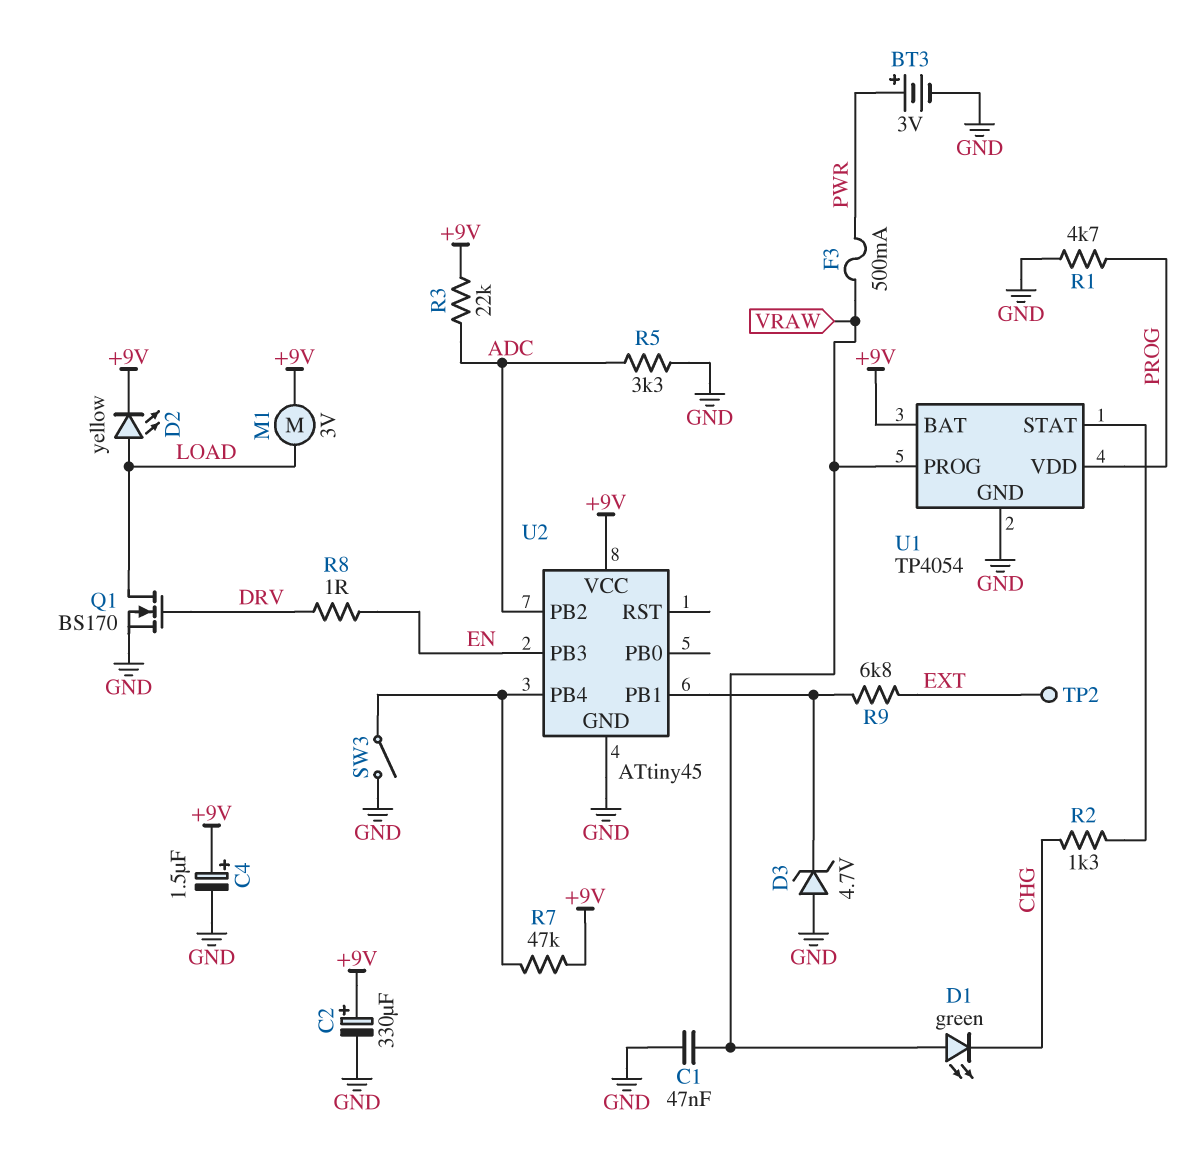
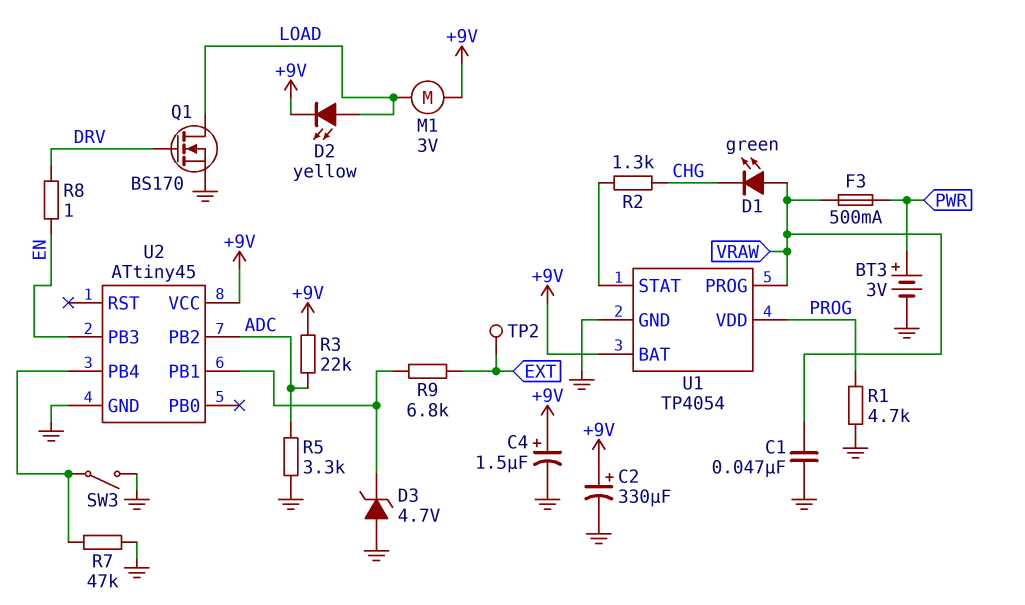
R7: 47k (+9V, U2/PB4) -> 47k (GND, U2/PB4)

